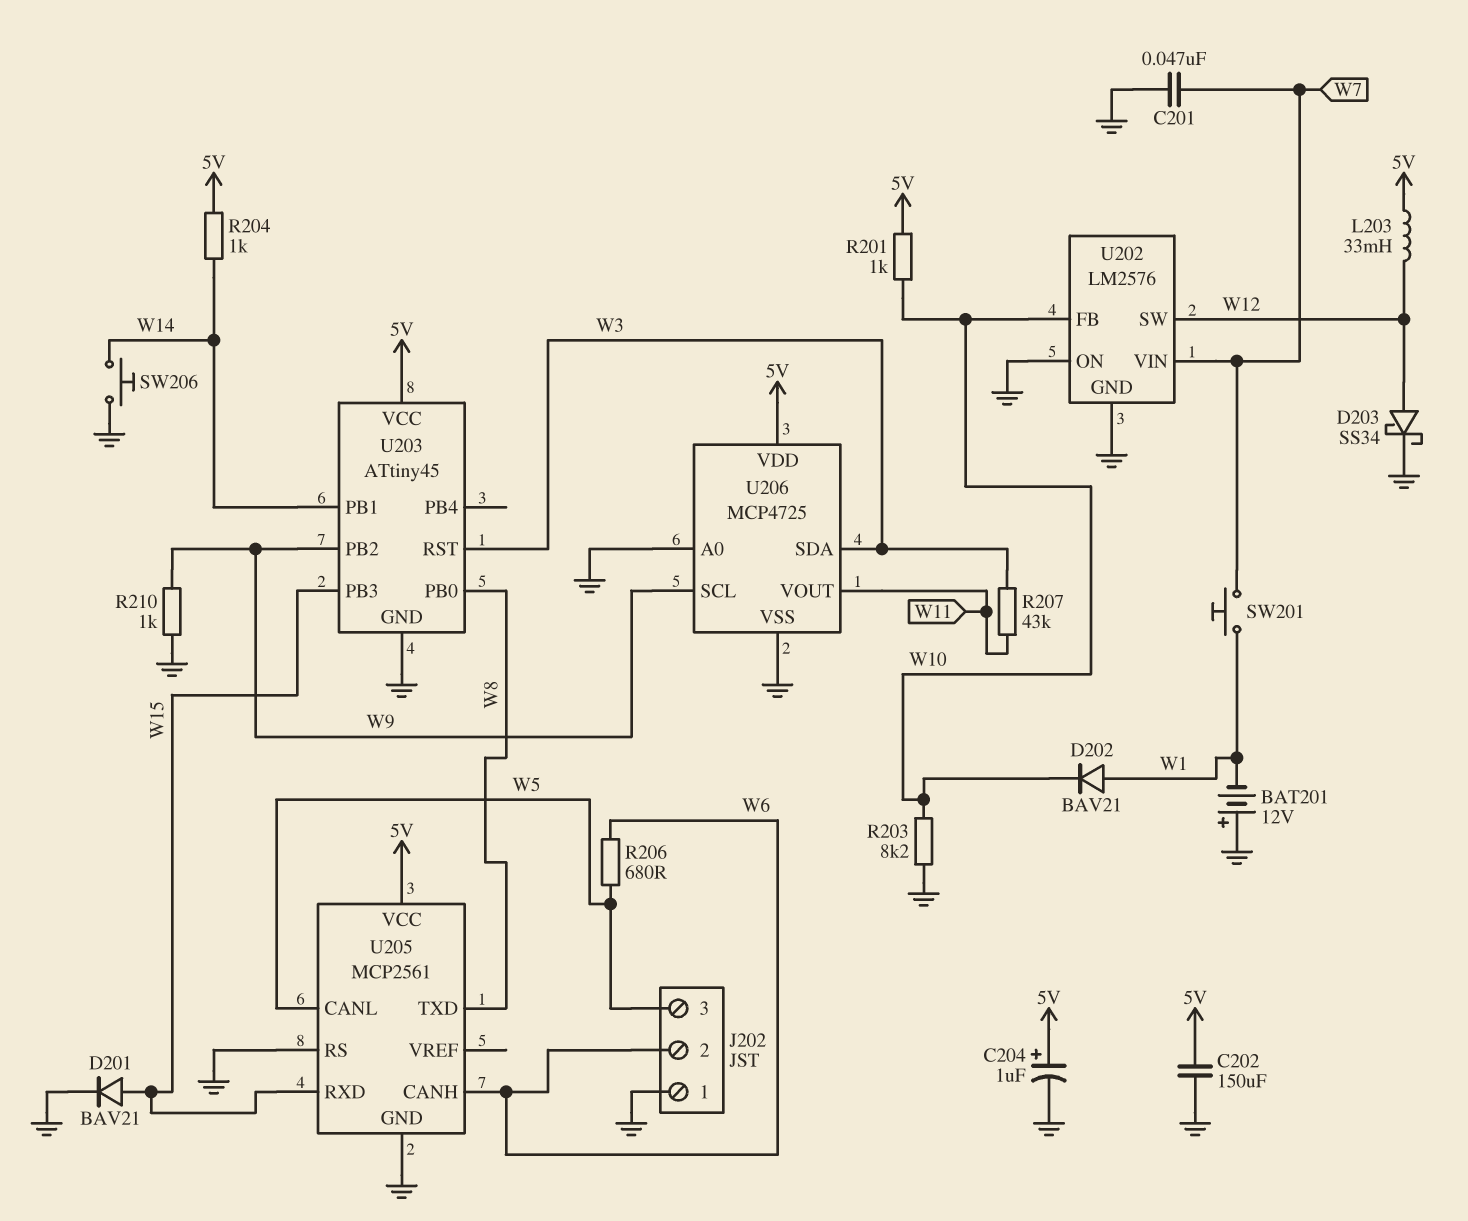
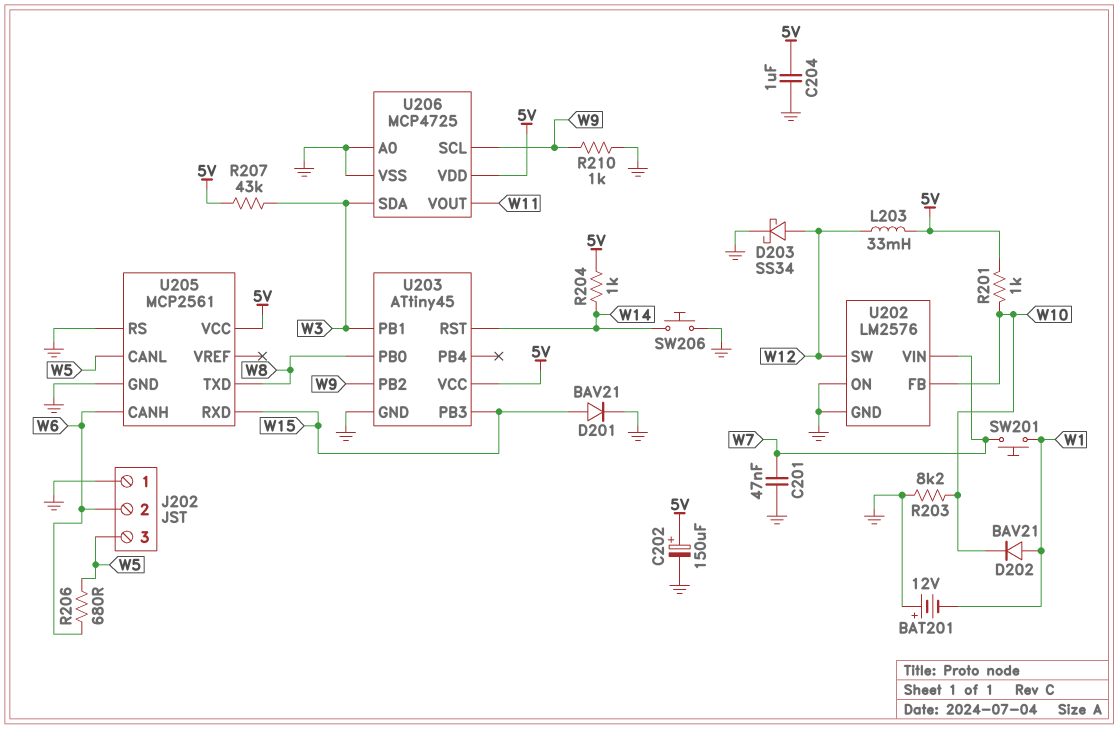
C202: 150uF (5V, GND) -> 150uF (plus 5V, minus GND)
C204: 1uF (plus 5V, minus GND) -> 1uF (5V, GND)
R207: 43k (W3, W11) -> 43k (5V, W3)
U203 pin PB1: W14 -> W3
U203 pin RST: W3 -> W14

